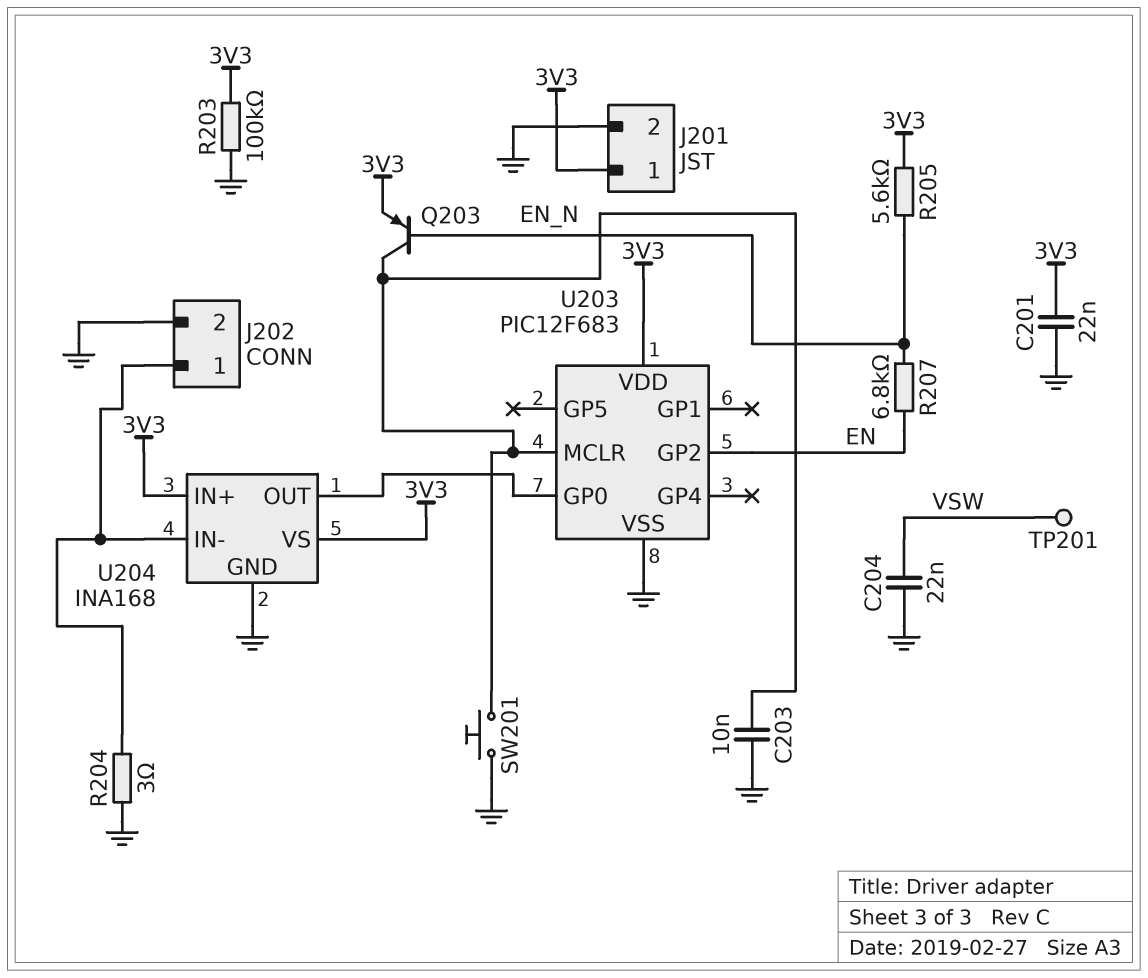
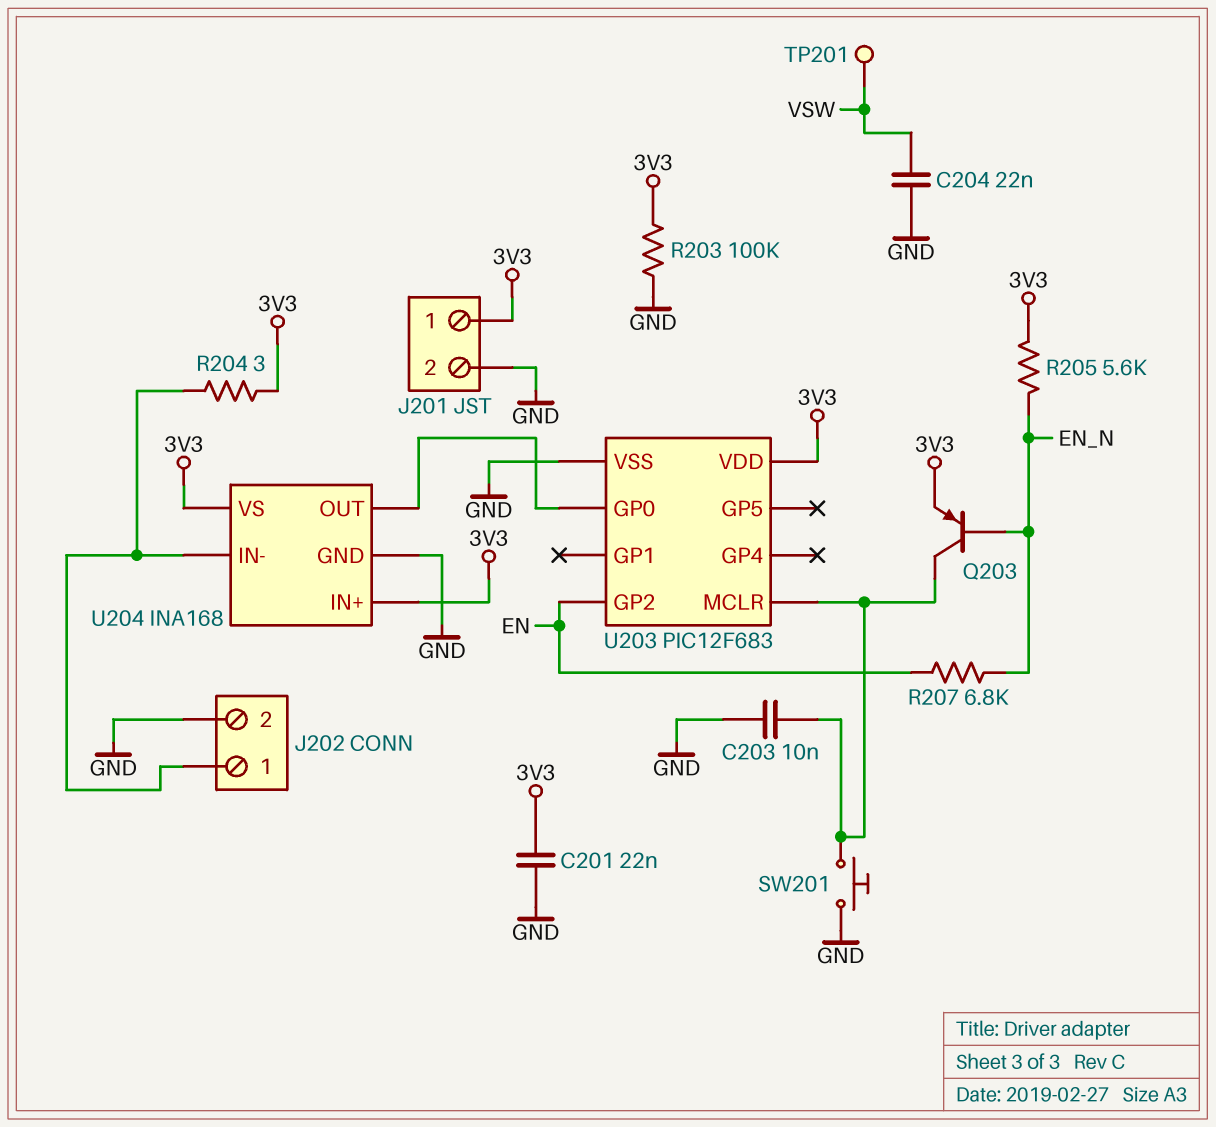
R204: 3 (GND, J202/1) -> 3 (3V3, J202/1)

